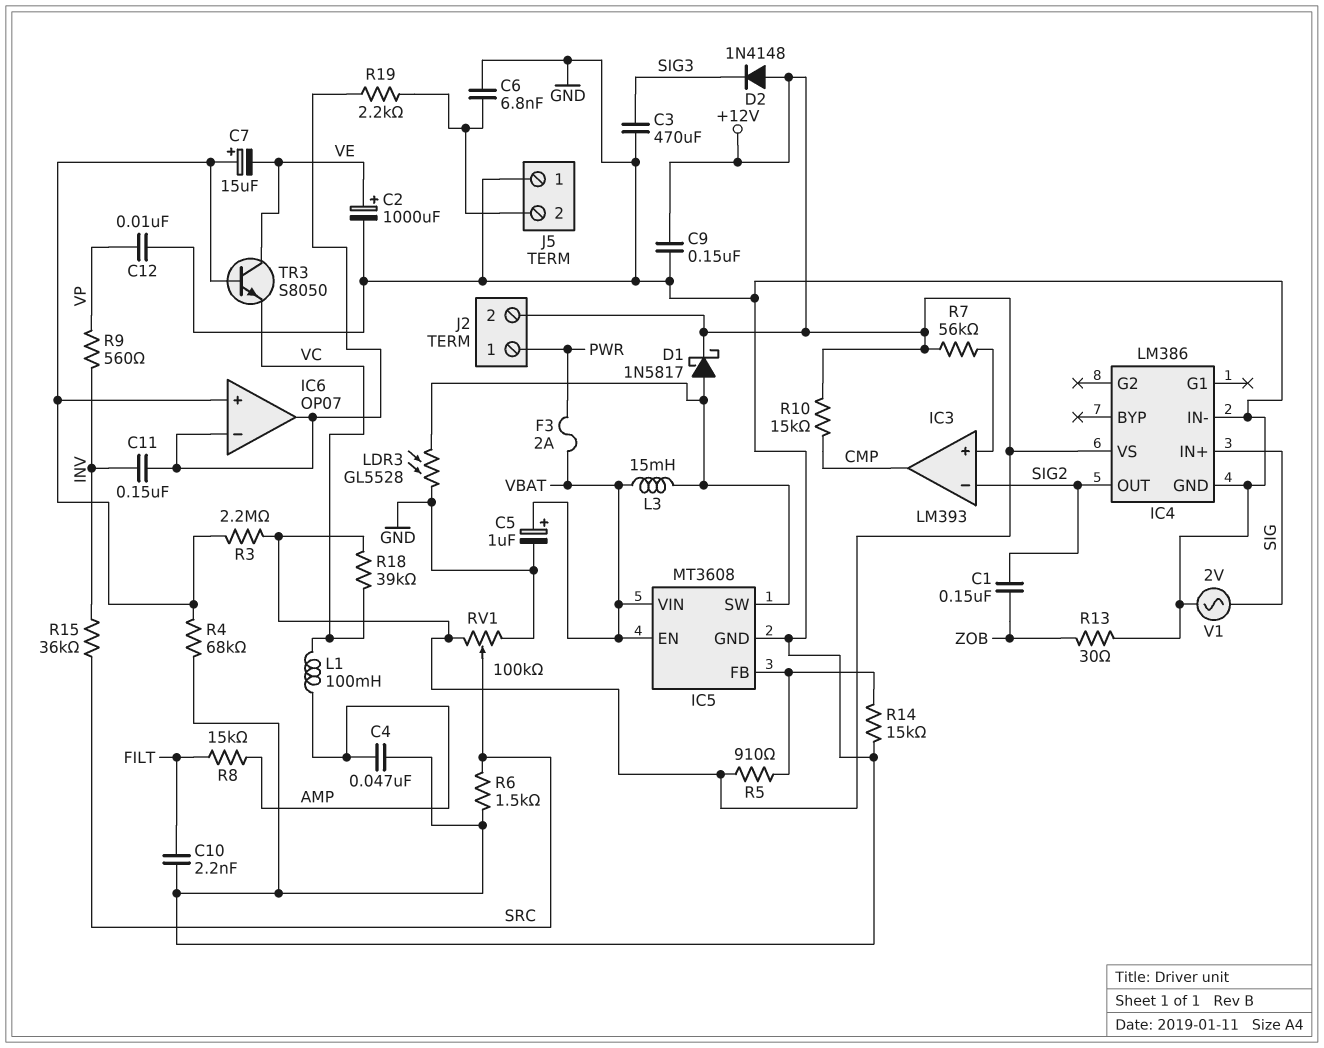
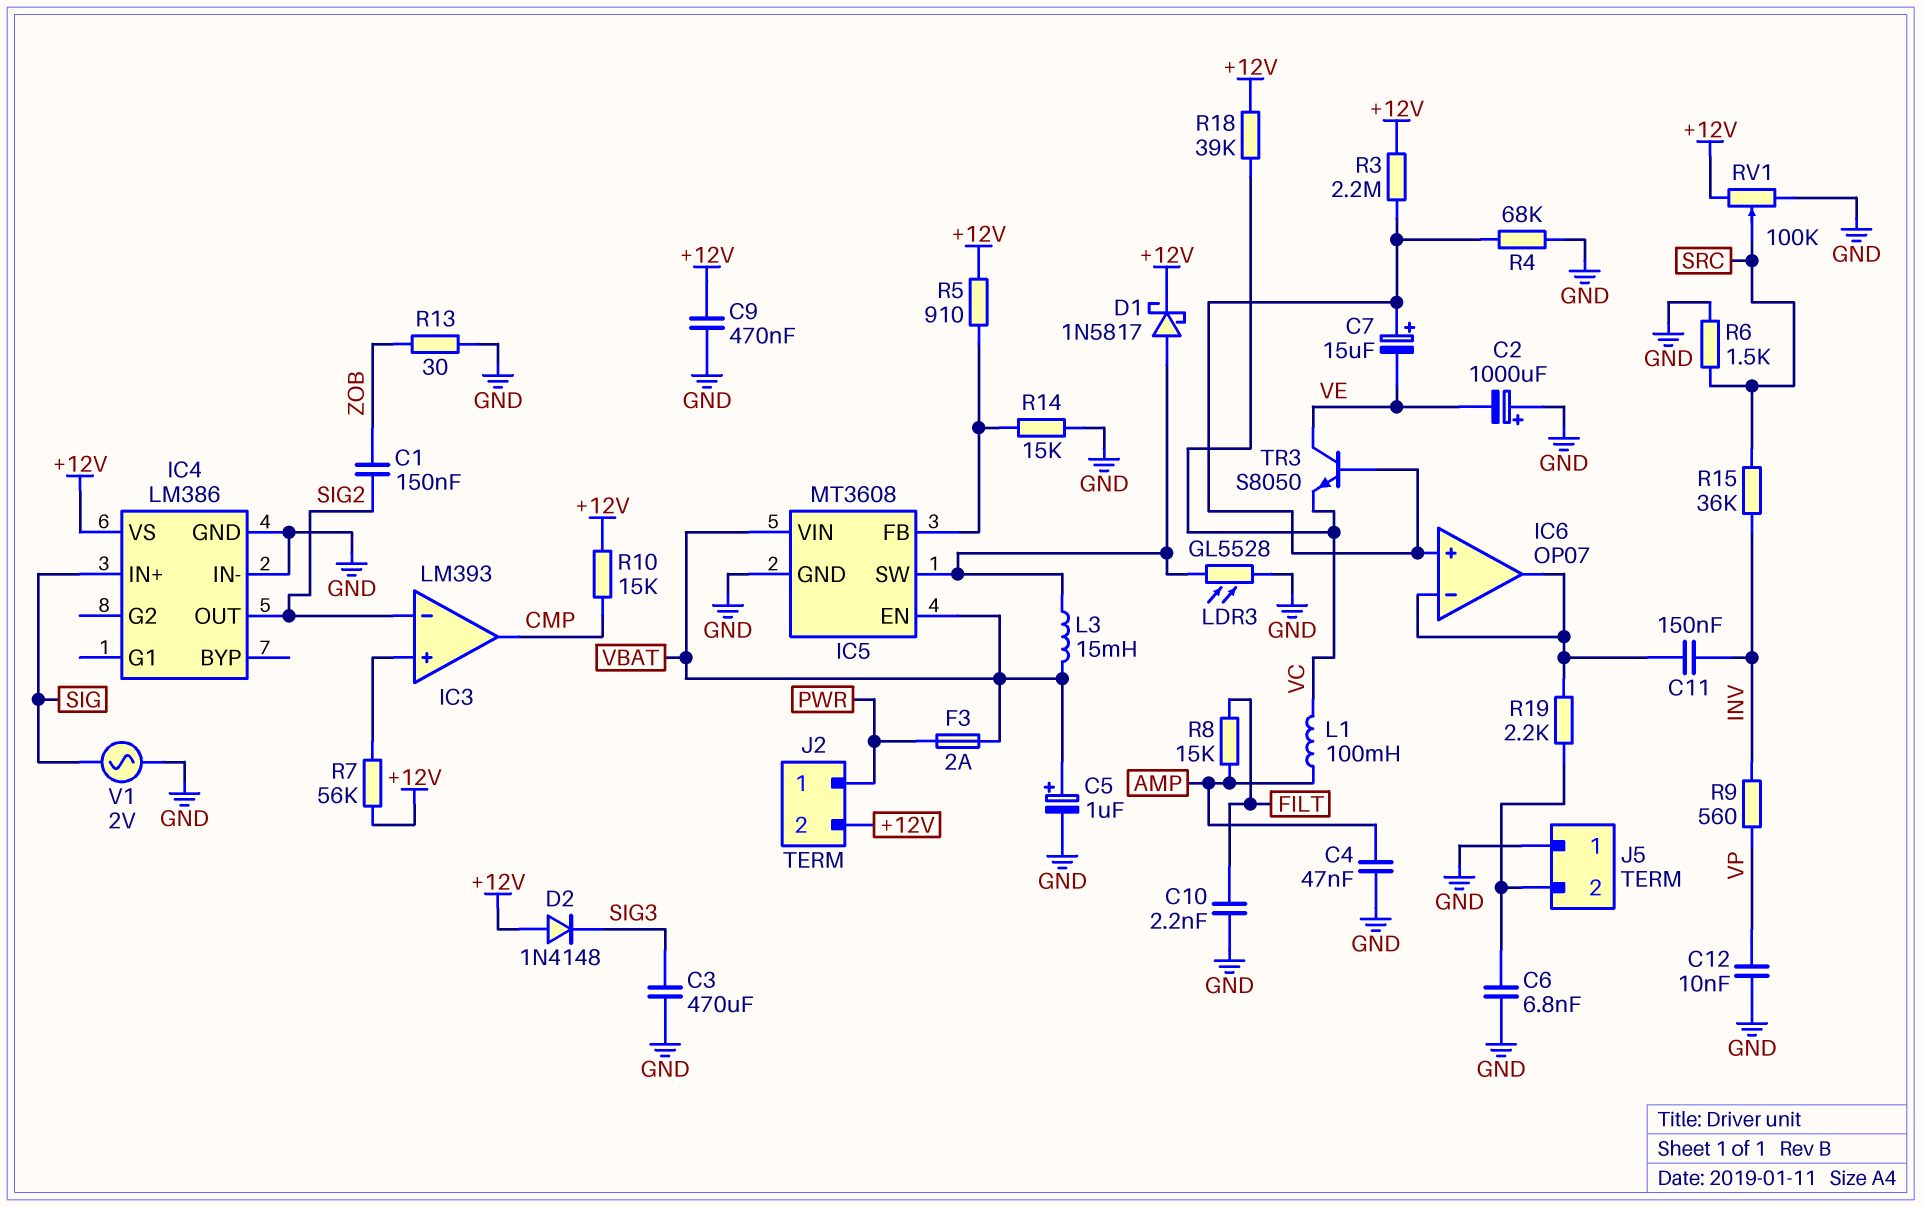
C2: 1000uF (plus VE, minus GND) -> 1000uF (plus GND, minus VE)
C9: 150nF (+12V, GND) -> 470nF (+12V, GND)

